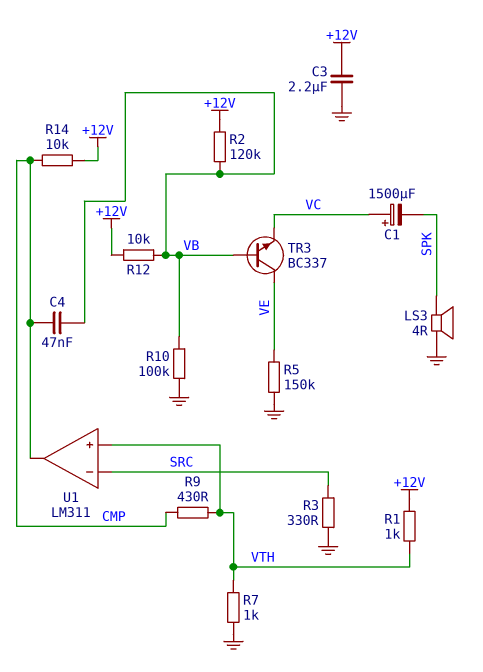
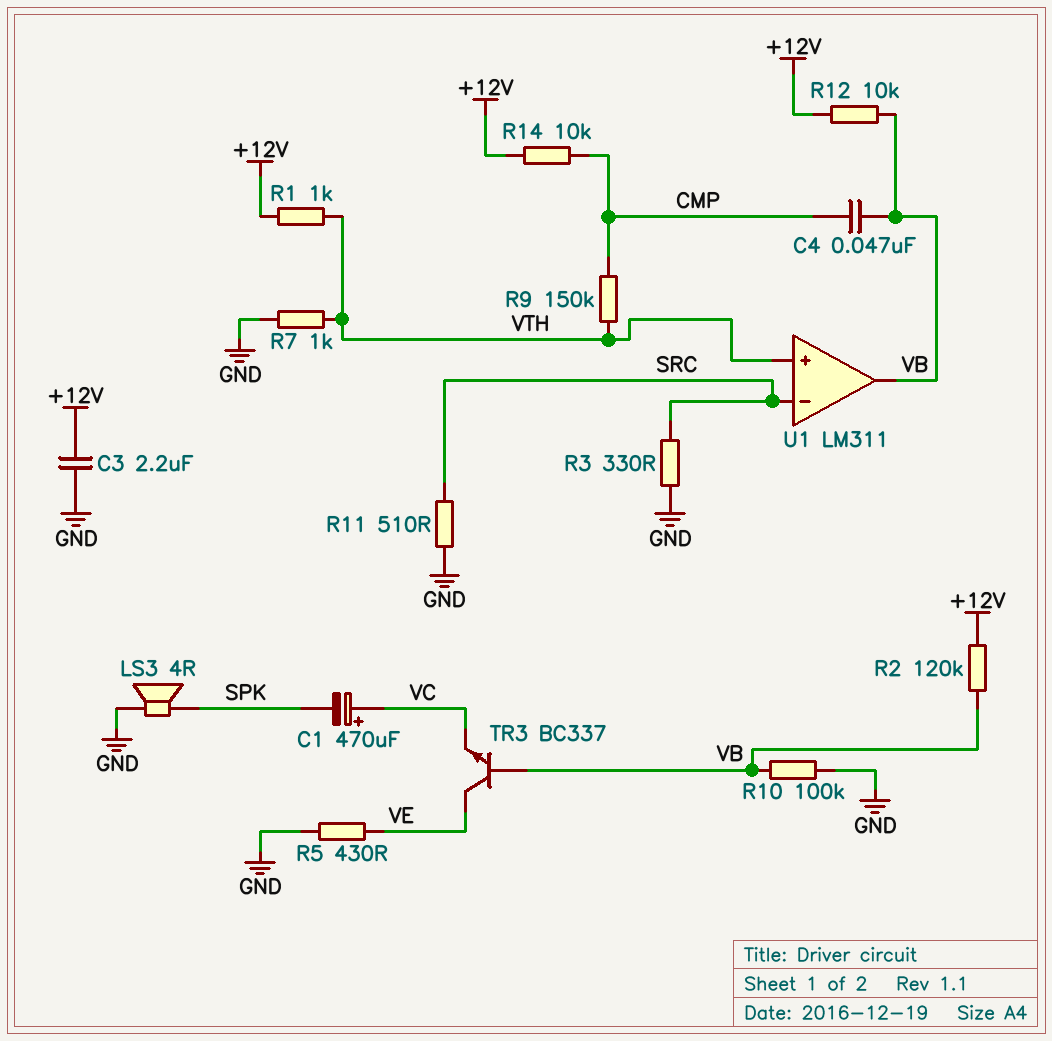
C1: 1500uF (plus VC, minus SPK) -> 470uF (plus VC, minus SPK)
R5: 150k (GND, VE) -> 430 (GND, VE)
R9: 430 (CMP, VTH) -> 150k (CMP, VTH)
R11: none -> 510 (GND, SRC)
U1 pin out: CMP -> VB

